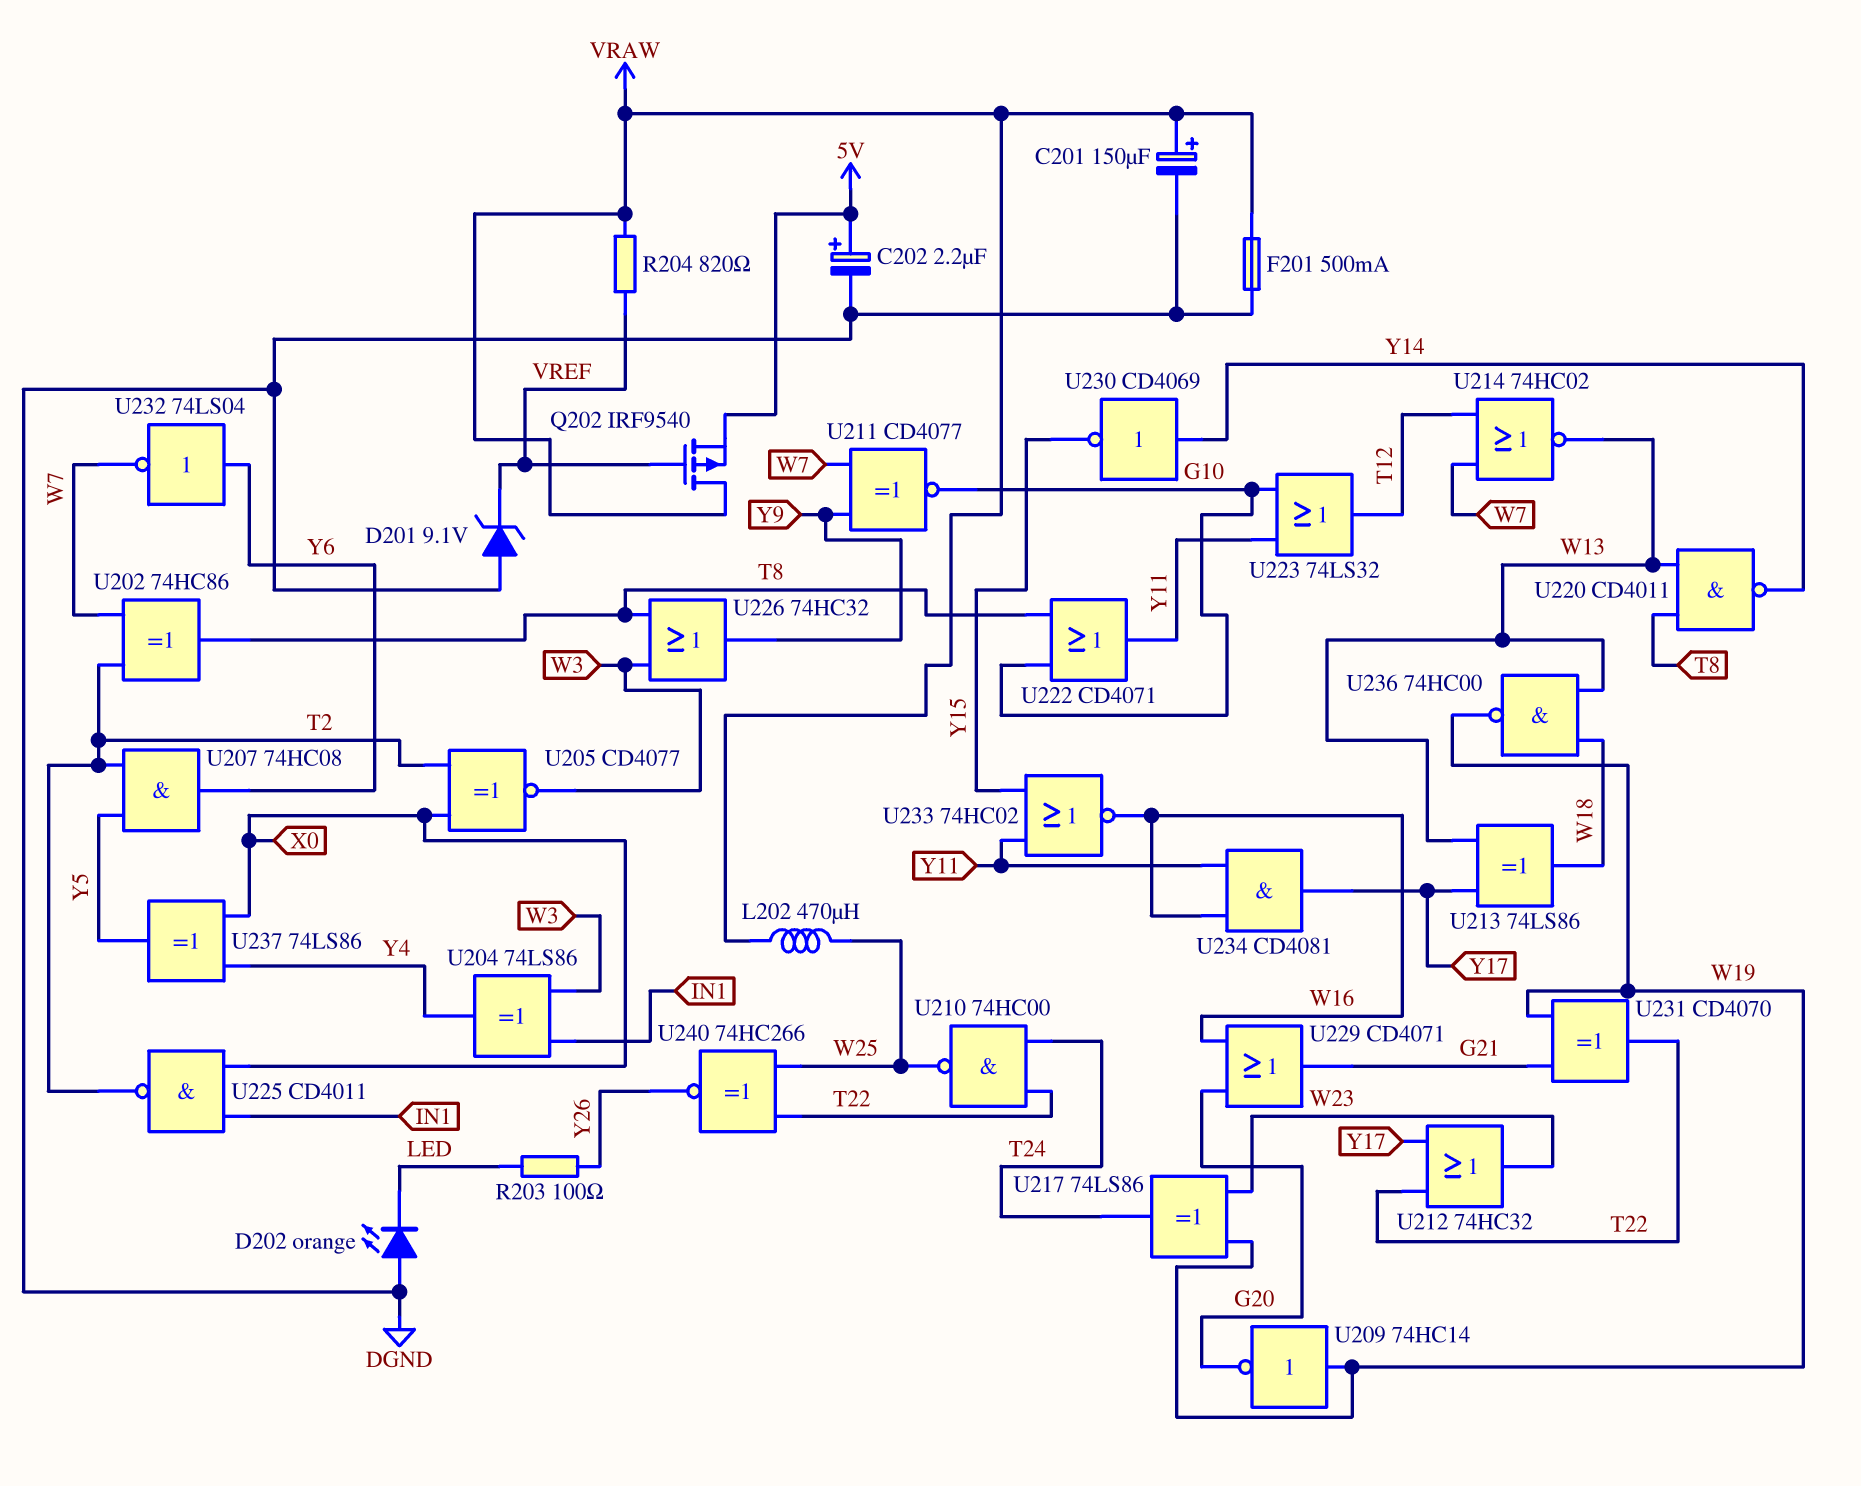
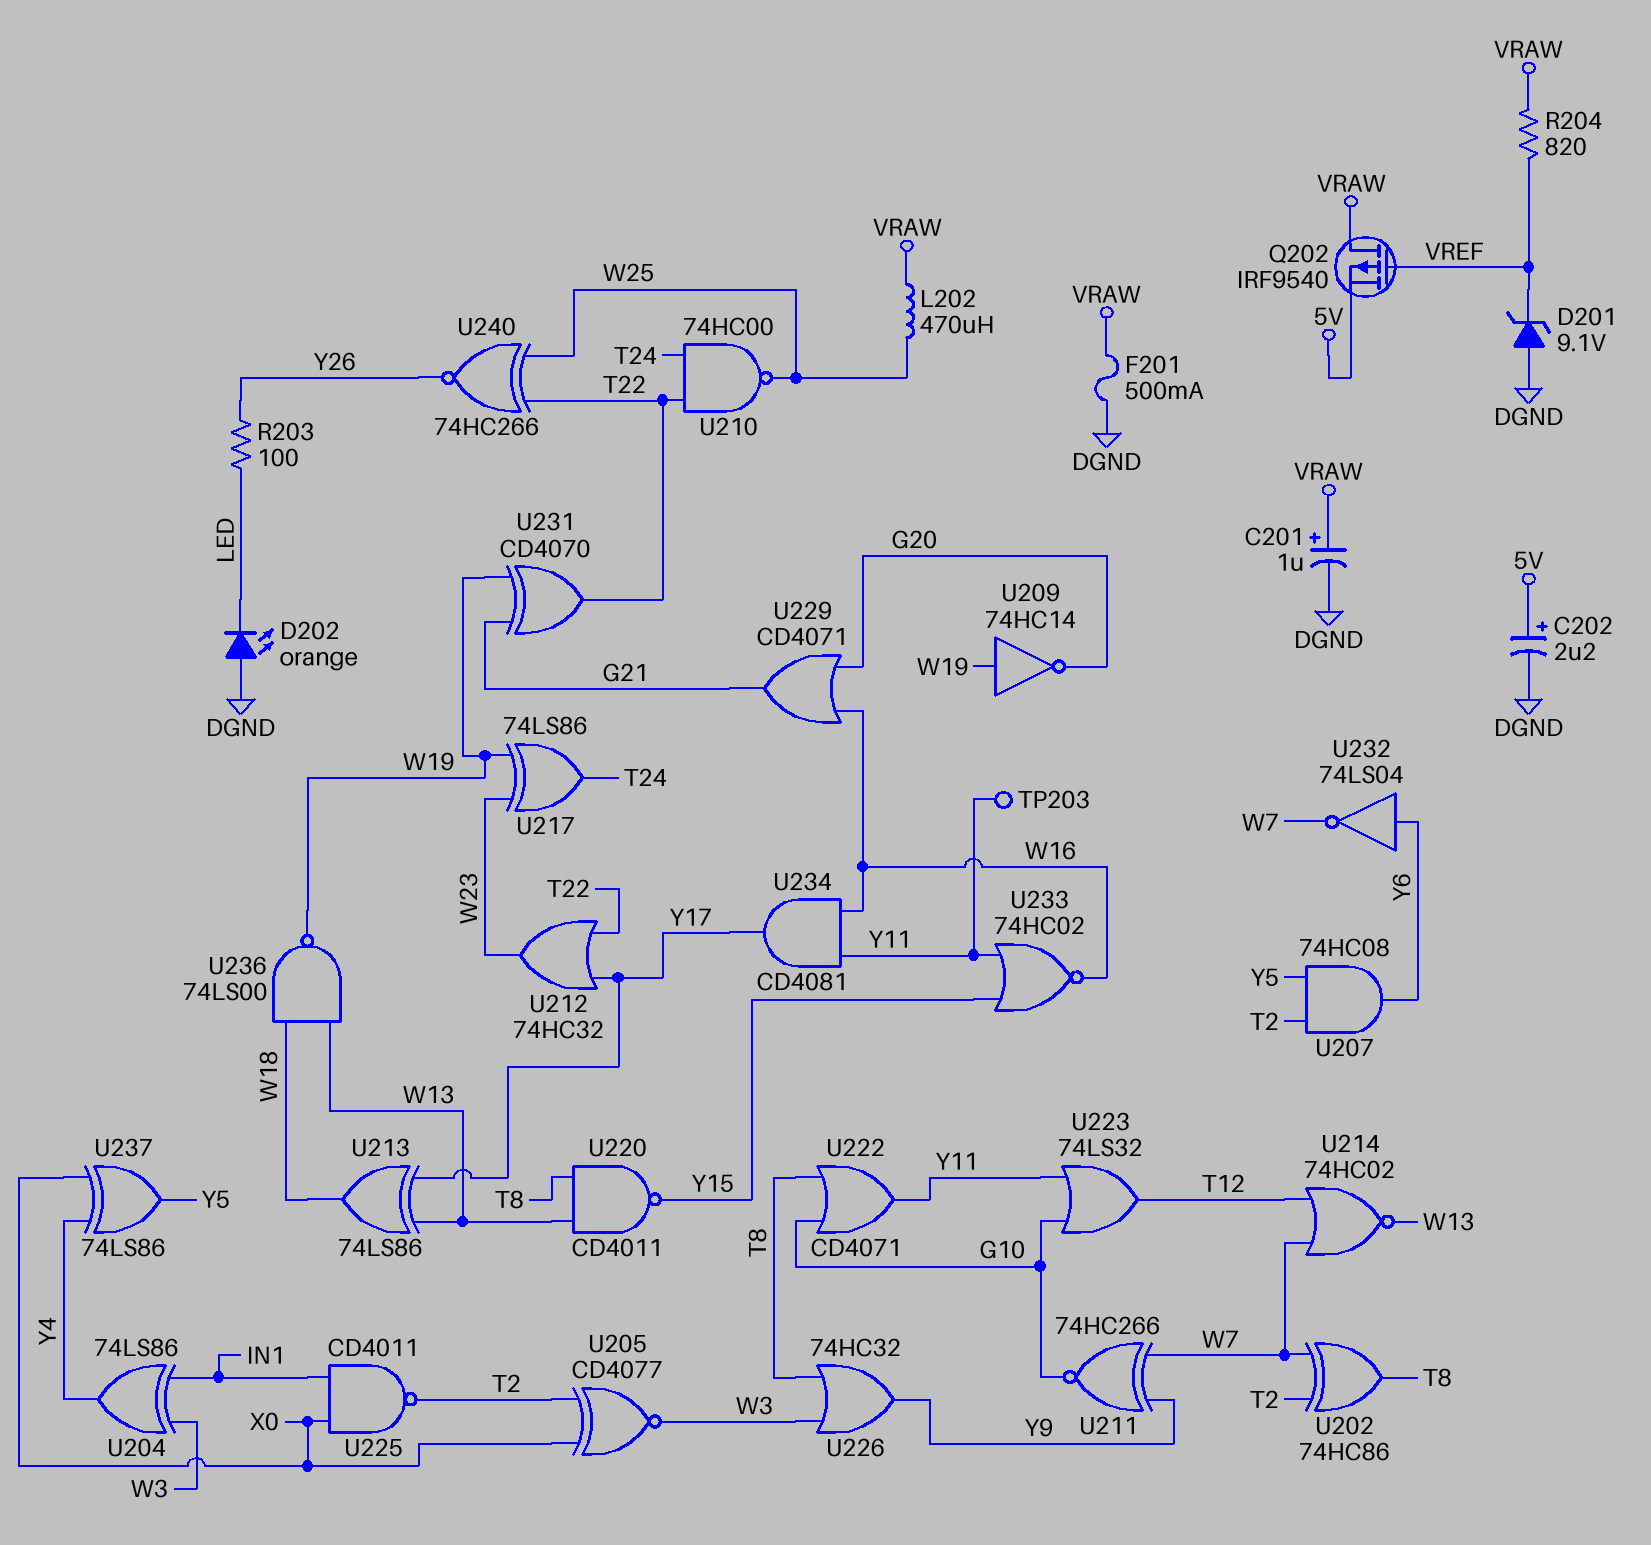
C201: 150uF (plus VRAW, minus DGND) -> 1uF (plus VRAW, minus DGND)
TP203: none -> test point (Y11)
U211: XNOR CD4077 (in W7, in Y9, out G10) -> XNOR 74HC266 (in W7, in Y9, out G10)
U220: NAND CD4011 (in T8, in W13, out Y14) -> NAND CD4011 (in T8, in W13, out Y15)
U230: NOT CD4069 (in Y14, out Y15) -> none
U236: NAND 74HC00 (in W13, in W18, out W19) -> NAND 74LS00 (in W13, in W18, out W19)

